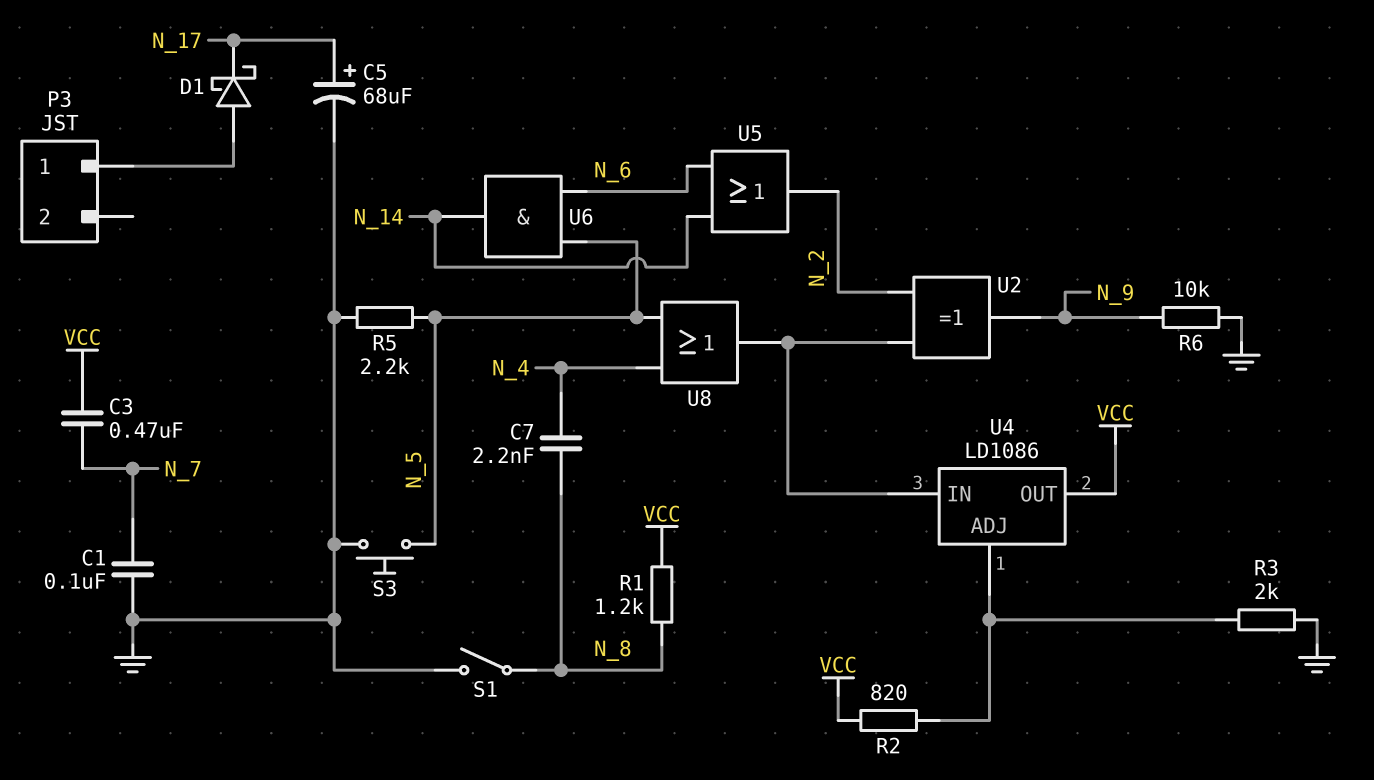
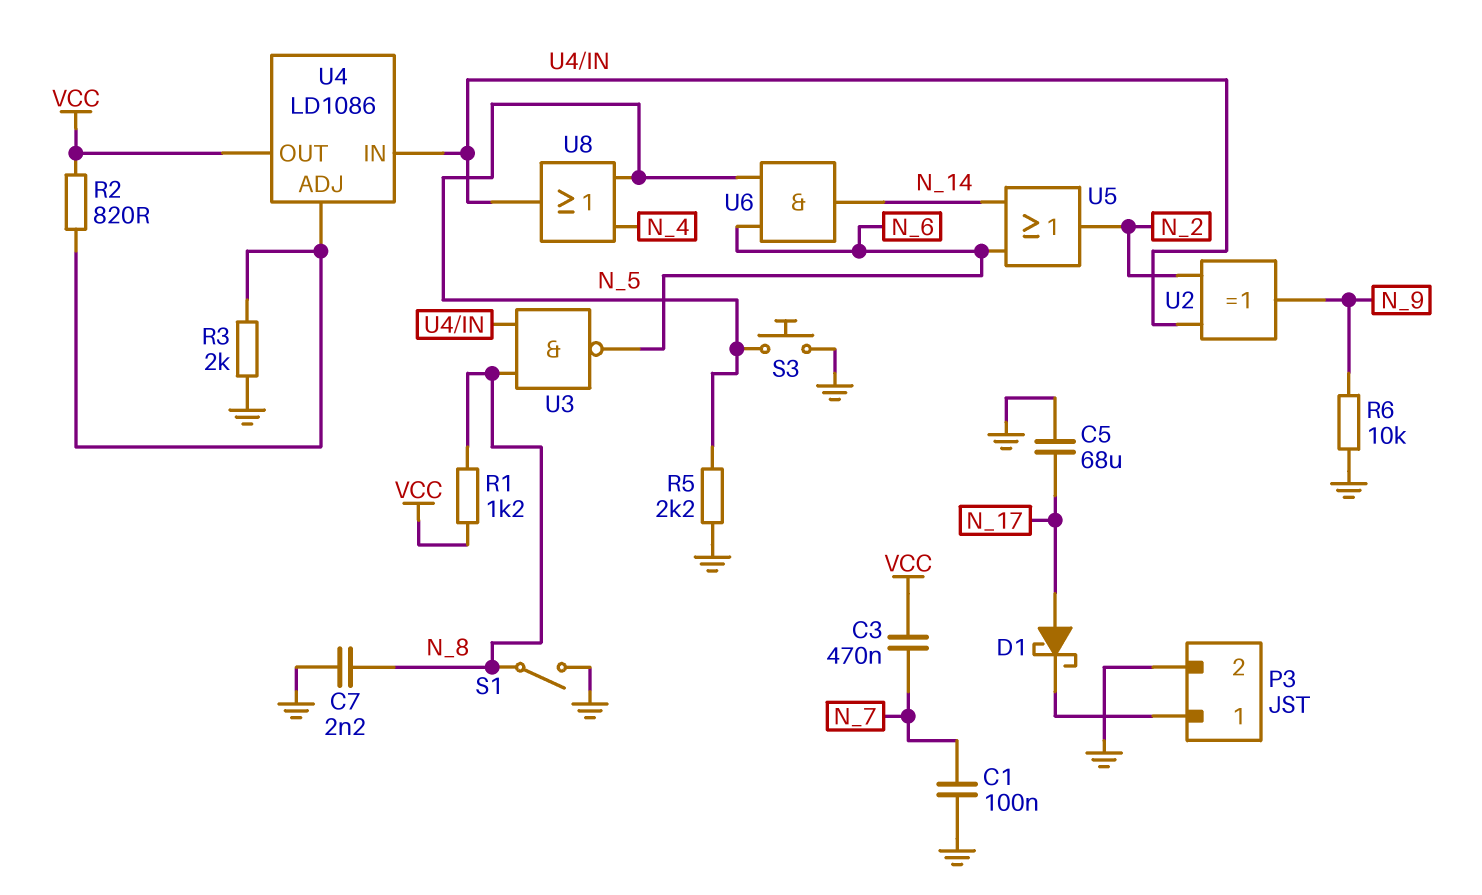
C5: 68uF (plus N_17, minus GND) -> 68uF (GND, N_17)
C7: 2.2nF (N_4, N_8) -> 2.2nF (GND, N_8)
D1: schottky (A P3/1, K N_17) -> schottky (A N_17, K P3/1)
P3 pin 2: none -> GND
U3: none -> NAND (in N_8, in U4/IN, out N_6)

